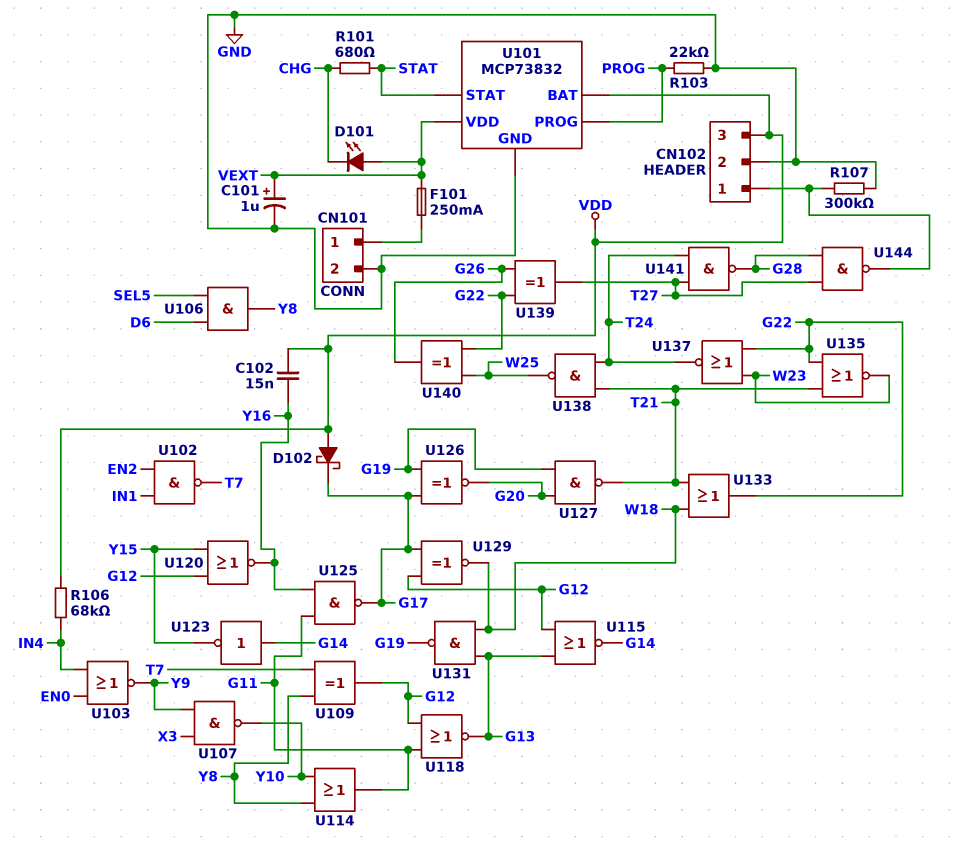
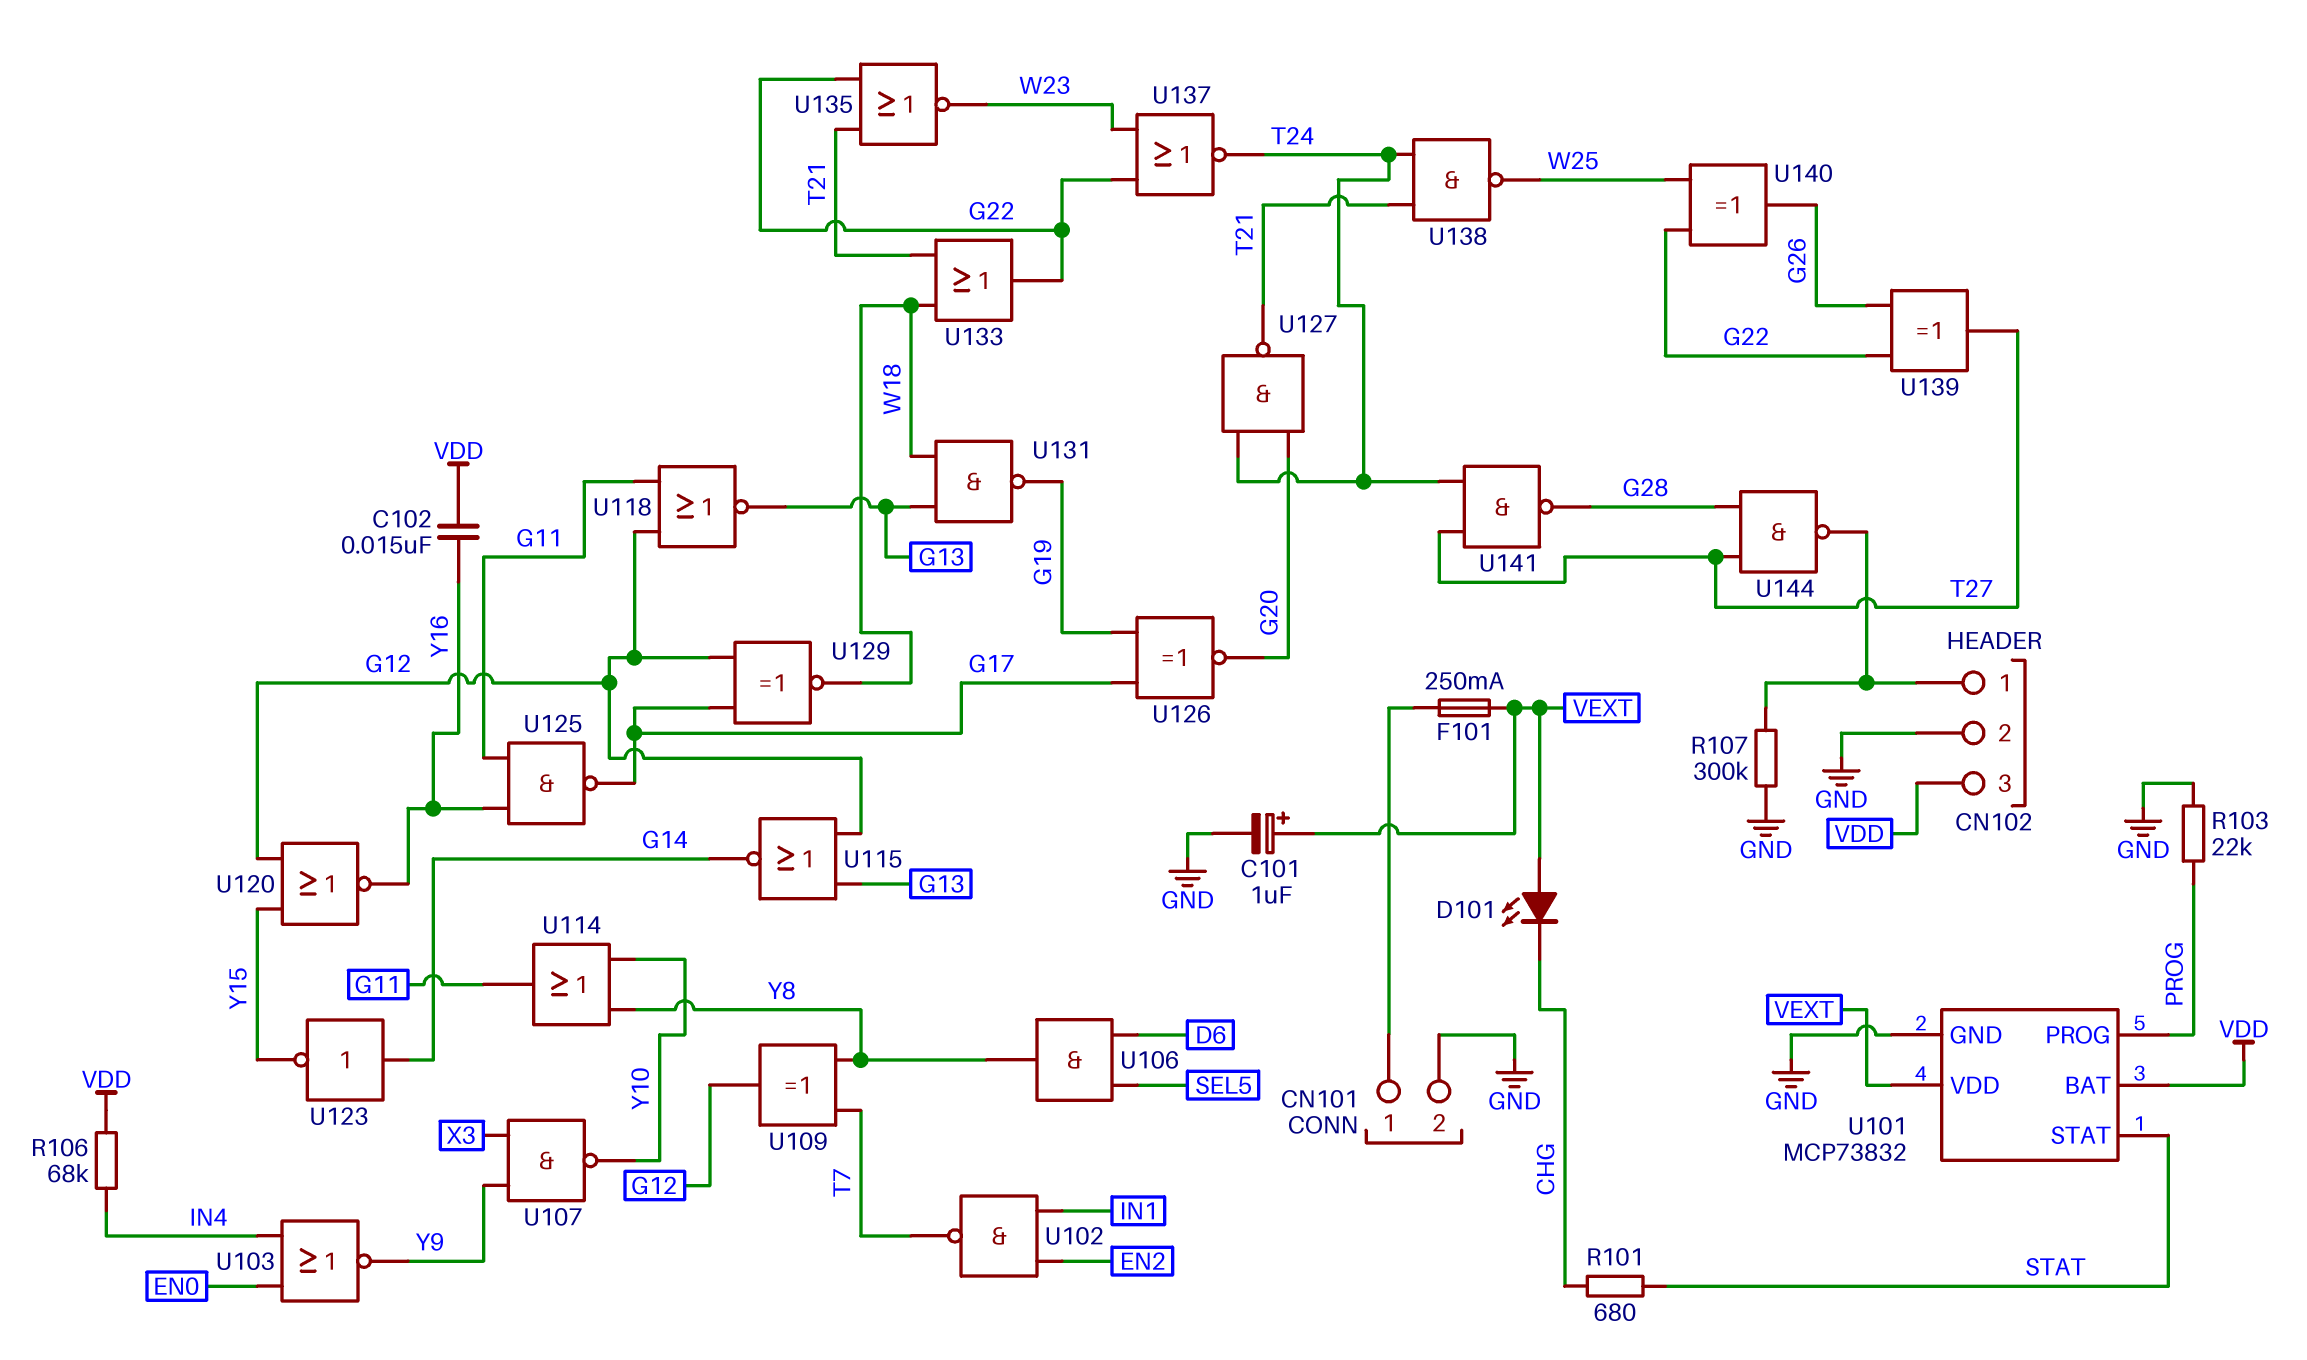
D102: schottky (A VDD, K G17) -> none
U127: NAND (in G19, in G20, out T21) -> NAND (in G20, in T24, out T21)

